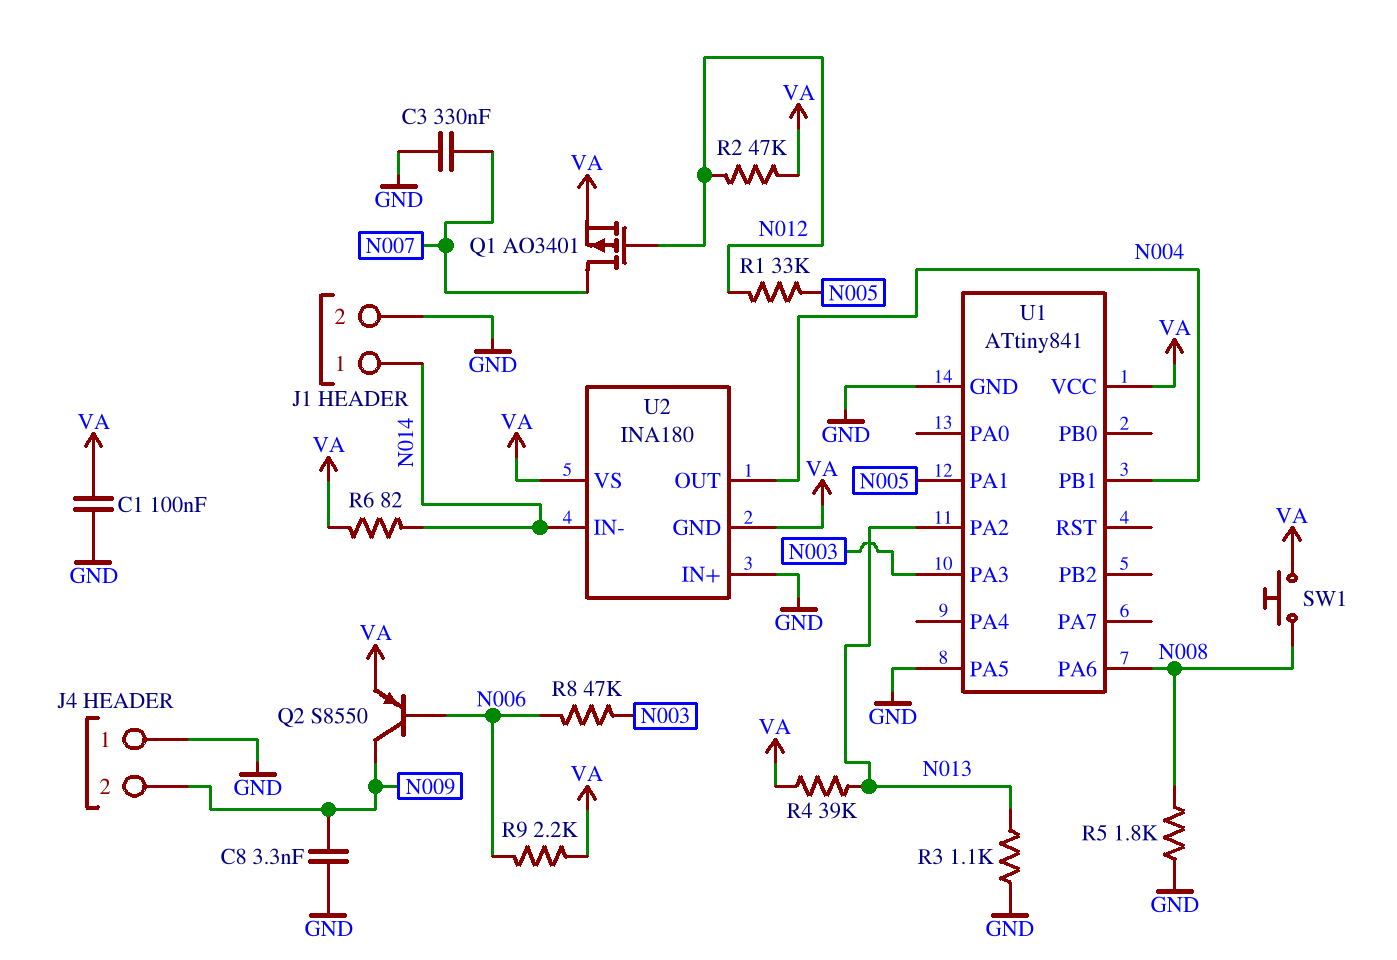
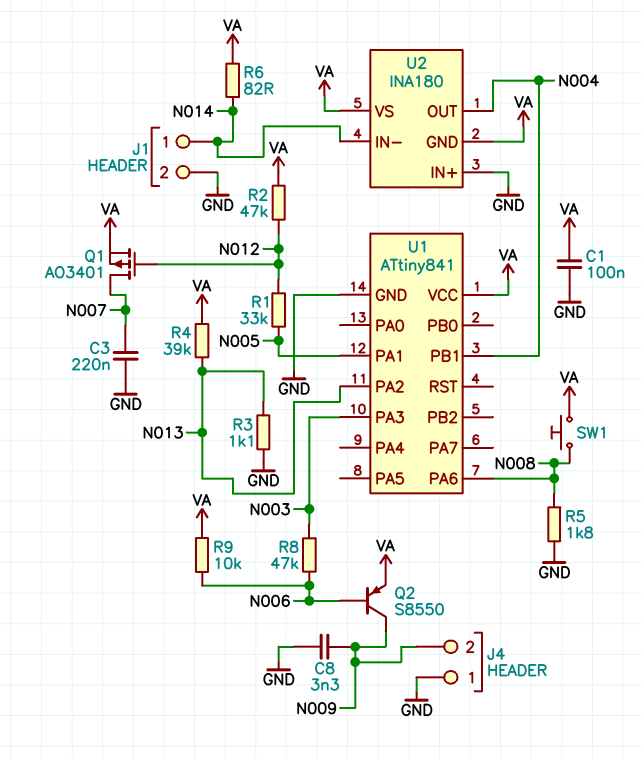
C3: 330nF (GND, N007) -> 220nF (GND, N007)
R9: 2.2k (N006, VA) -> 10k (N006, VA)
U1 pin PA5: GND -> none

